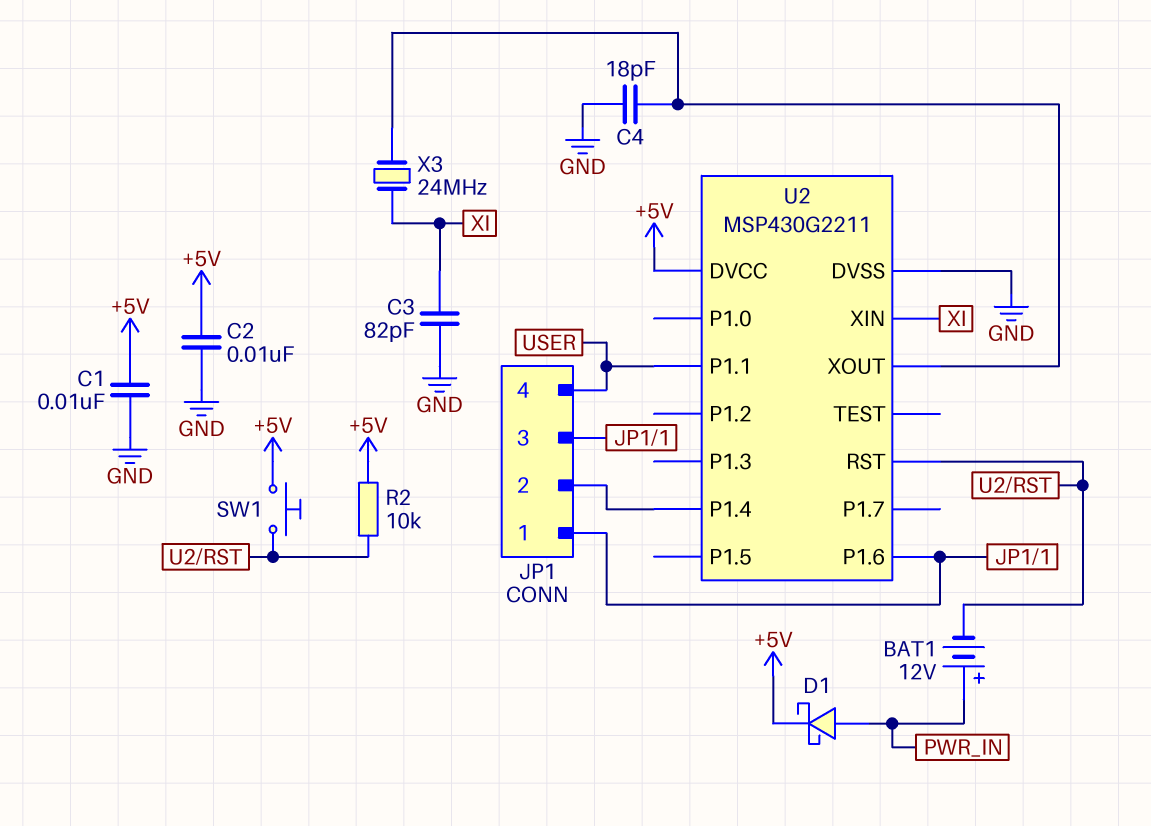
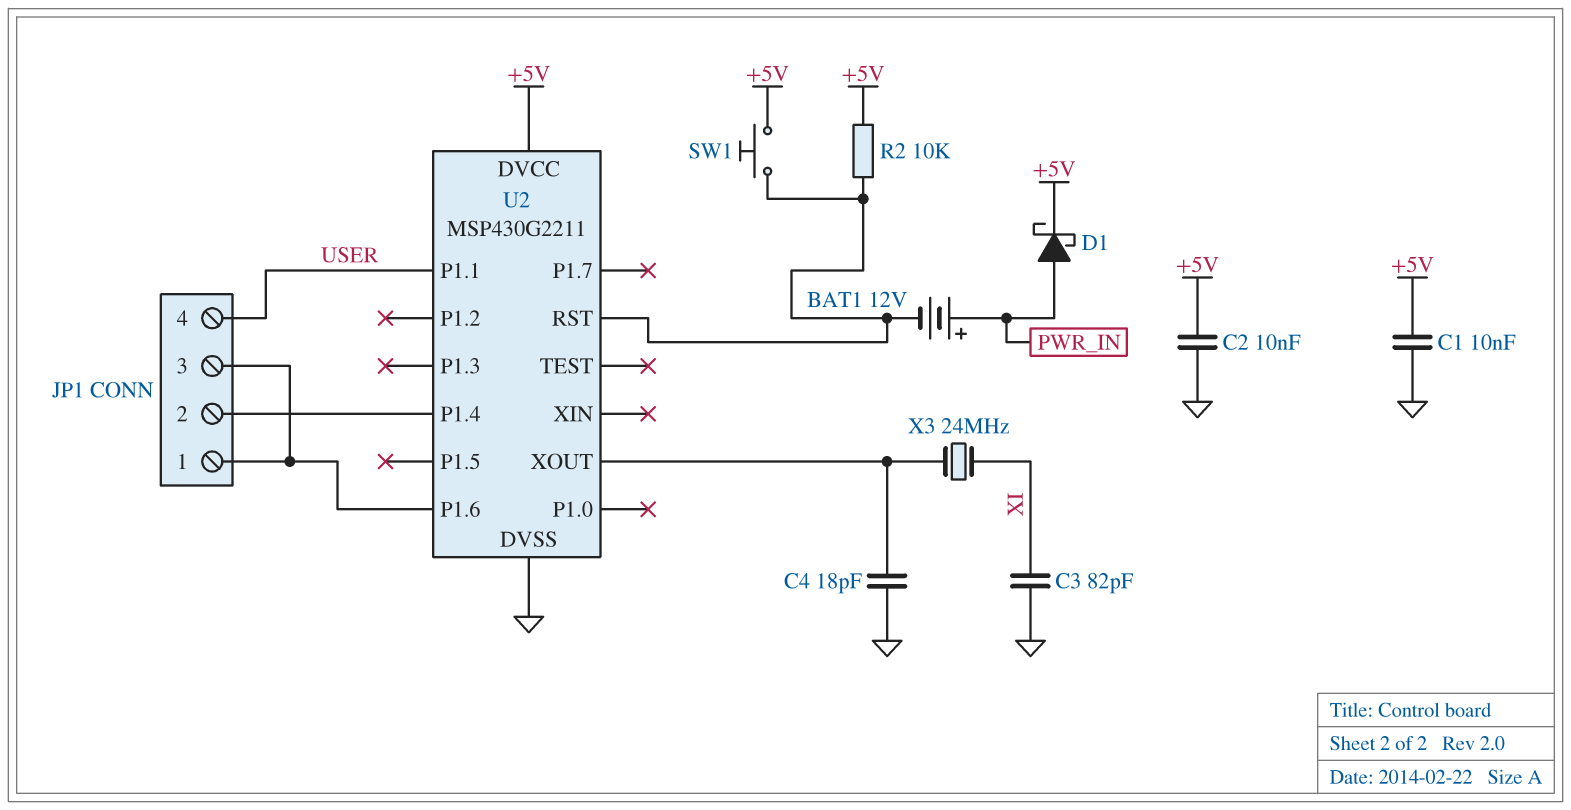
U2 pin XIN: XI -> none

